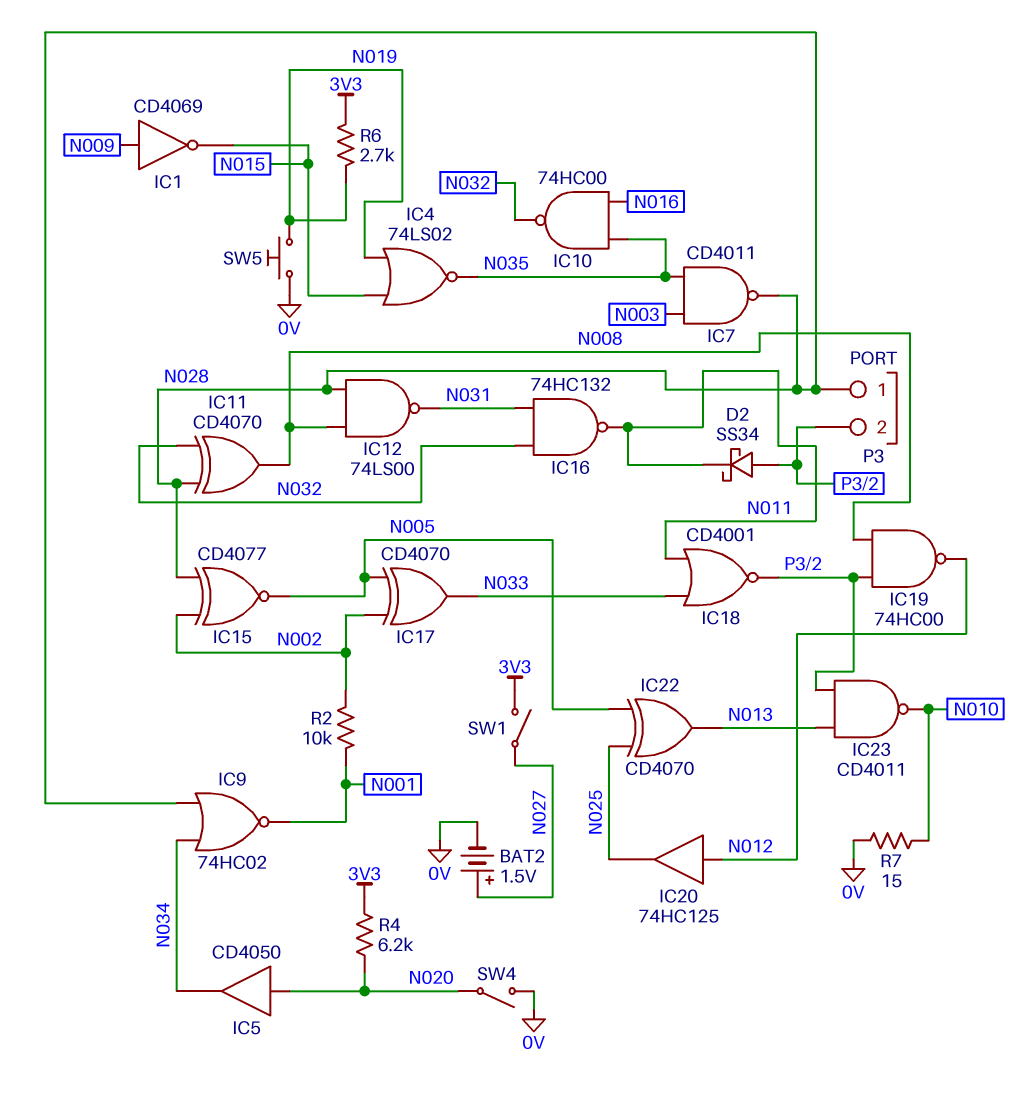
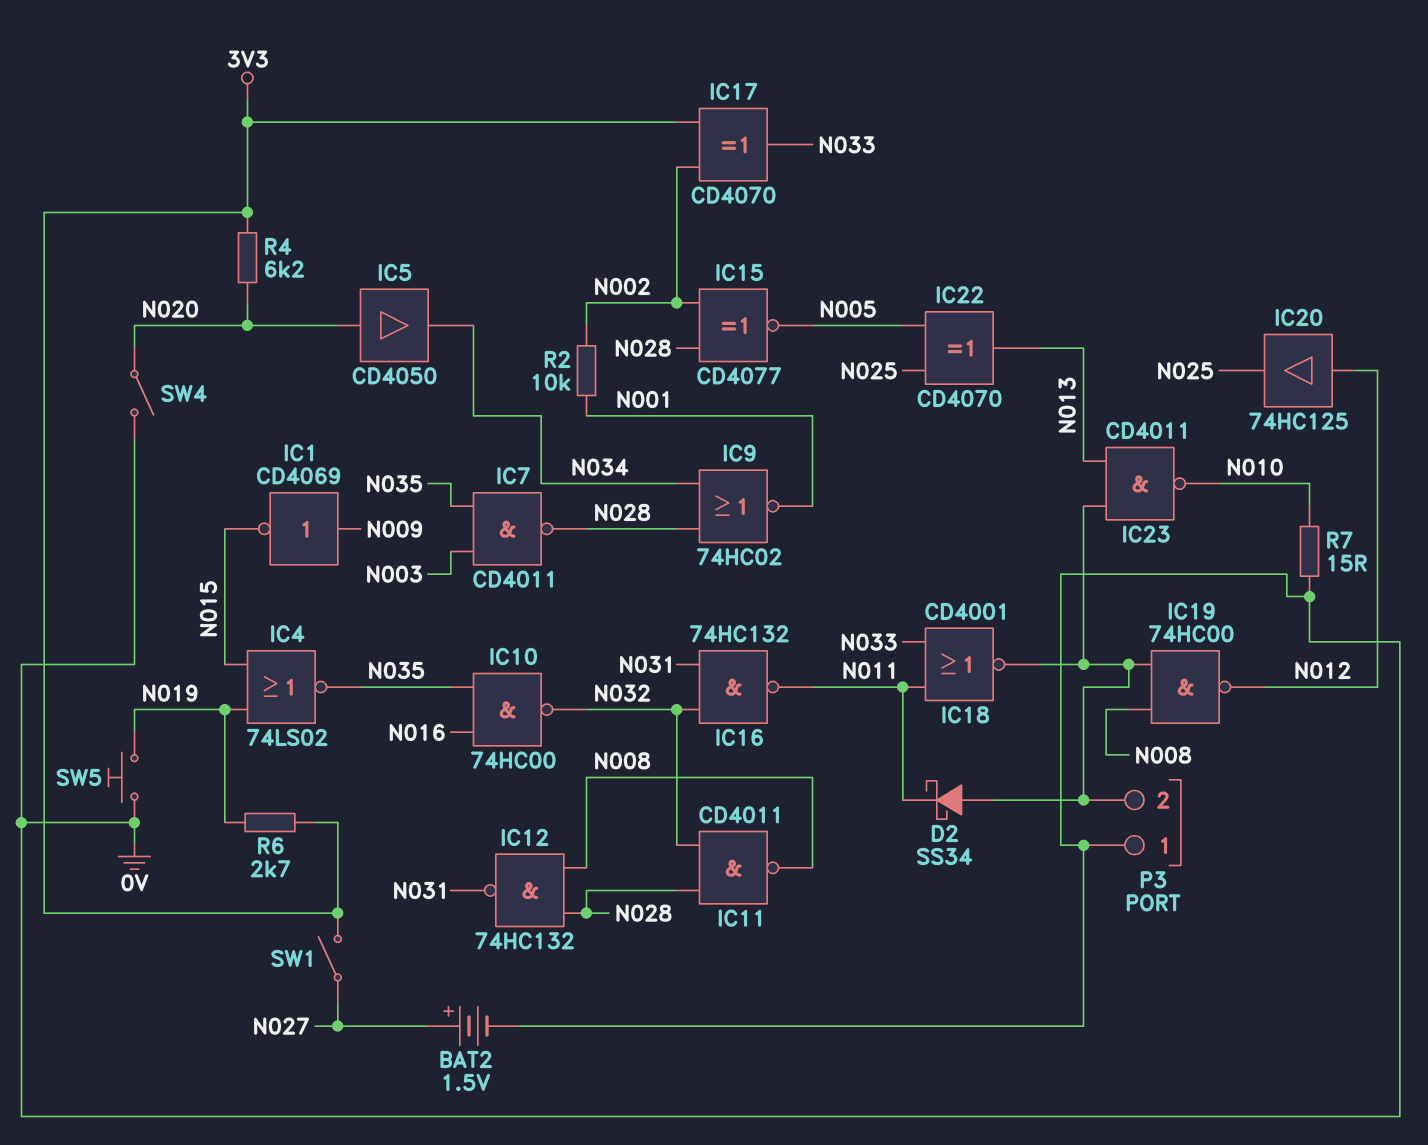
IC11: XOR CD4070 (in N028, in N032, out N008) -> NAND CD4011 (in N028, in N032, out N008)
IC12: NAND 74LS00 (in N008, in N028, out N031) -> NAND 74HC132 (in N008, in N028, out N031)
IC17: XOR CD4070 (in N002, in N005, out N033) -> XOR CD4070 (in 3V3, in N002, out N033)
P3 pin 1: N028 -> 0V

